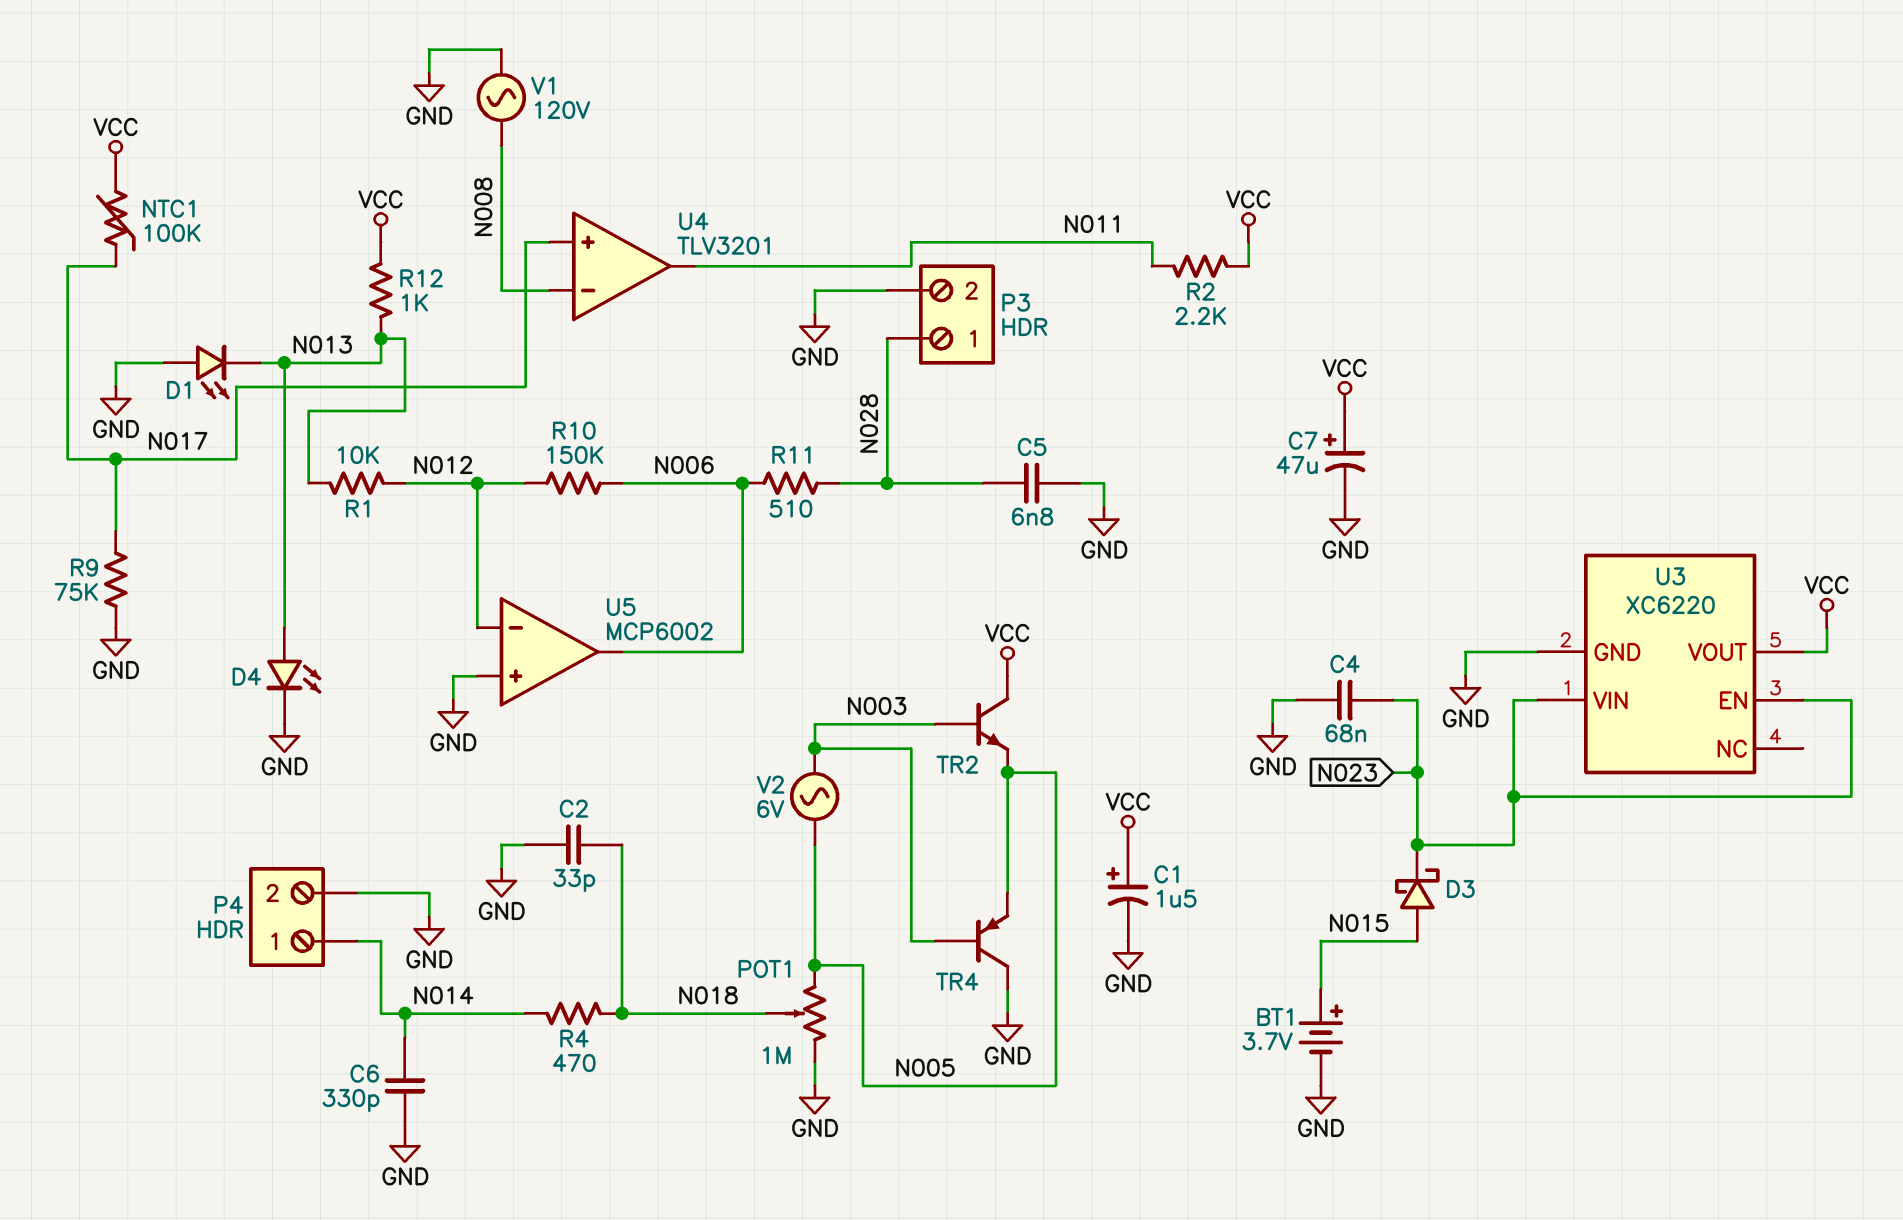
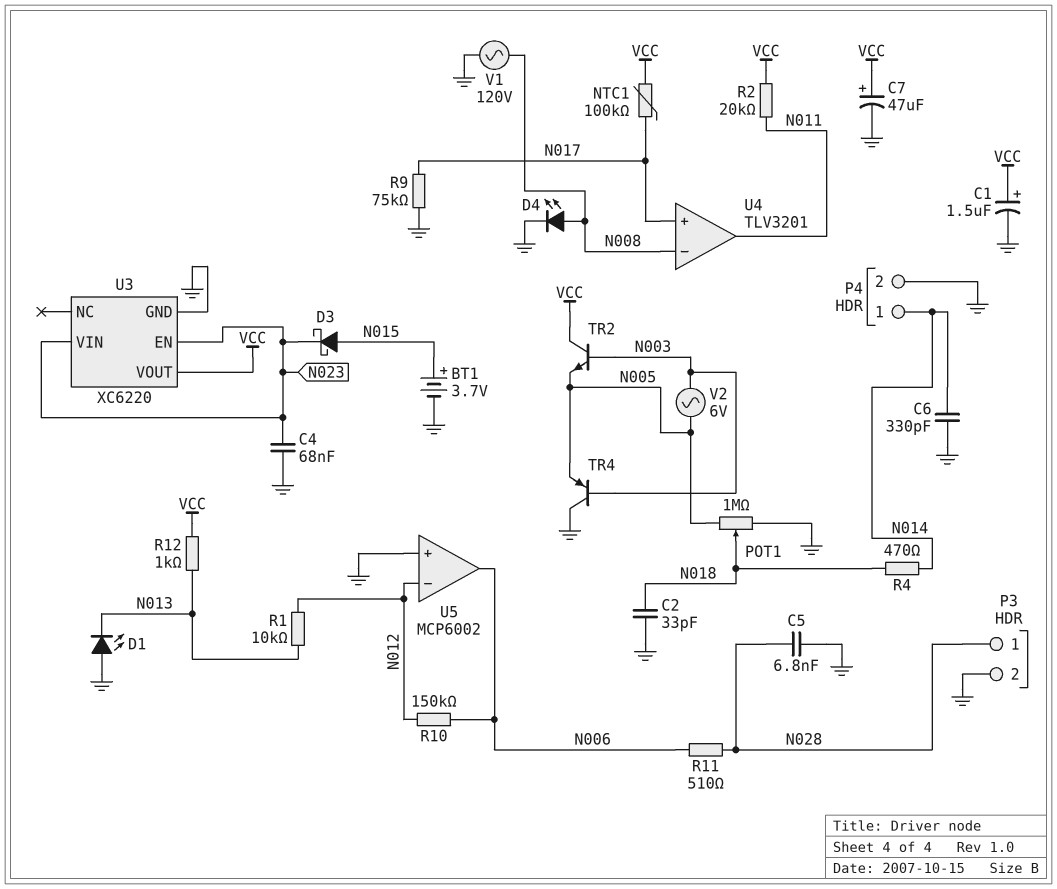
D4: LED (A N013, K GND) -> LED (A N008, K GND)
R2: 2.2k (N011, VCC) -> 20k (N011, VCC)

